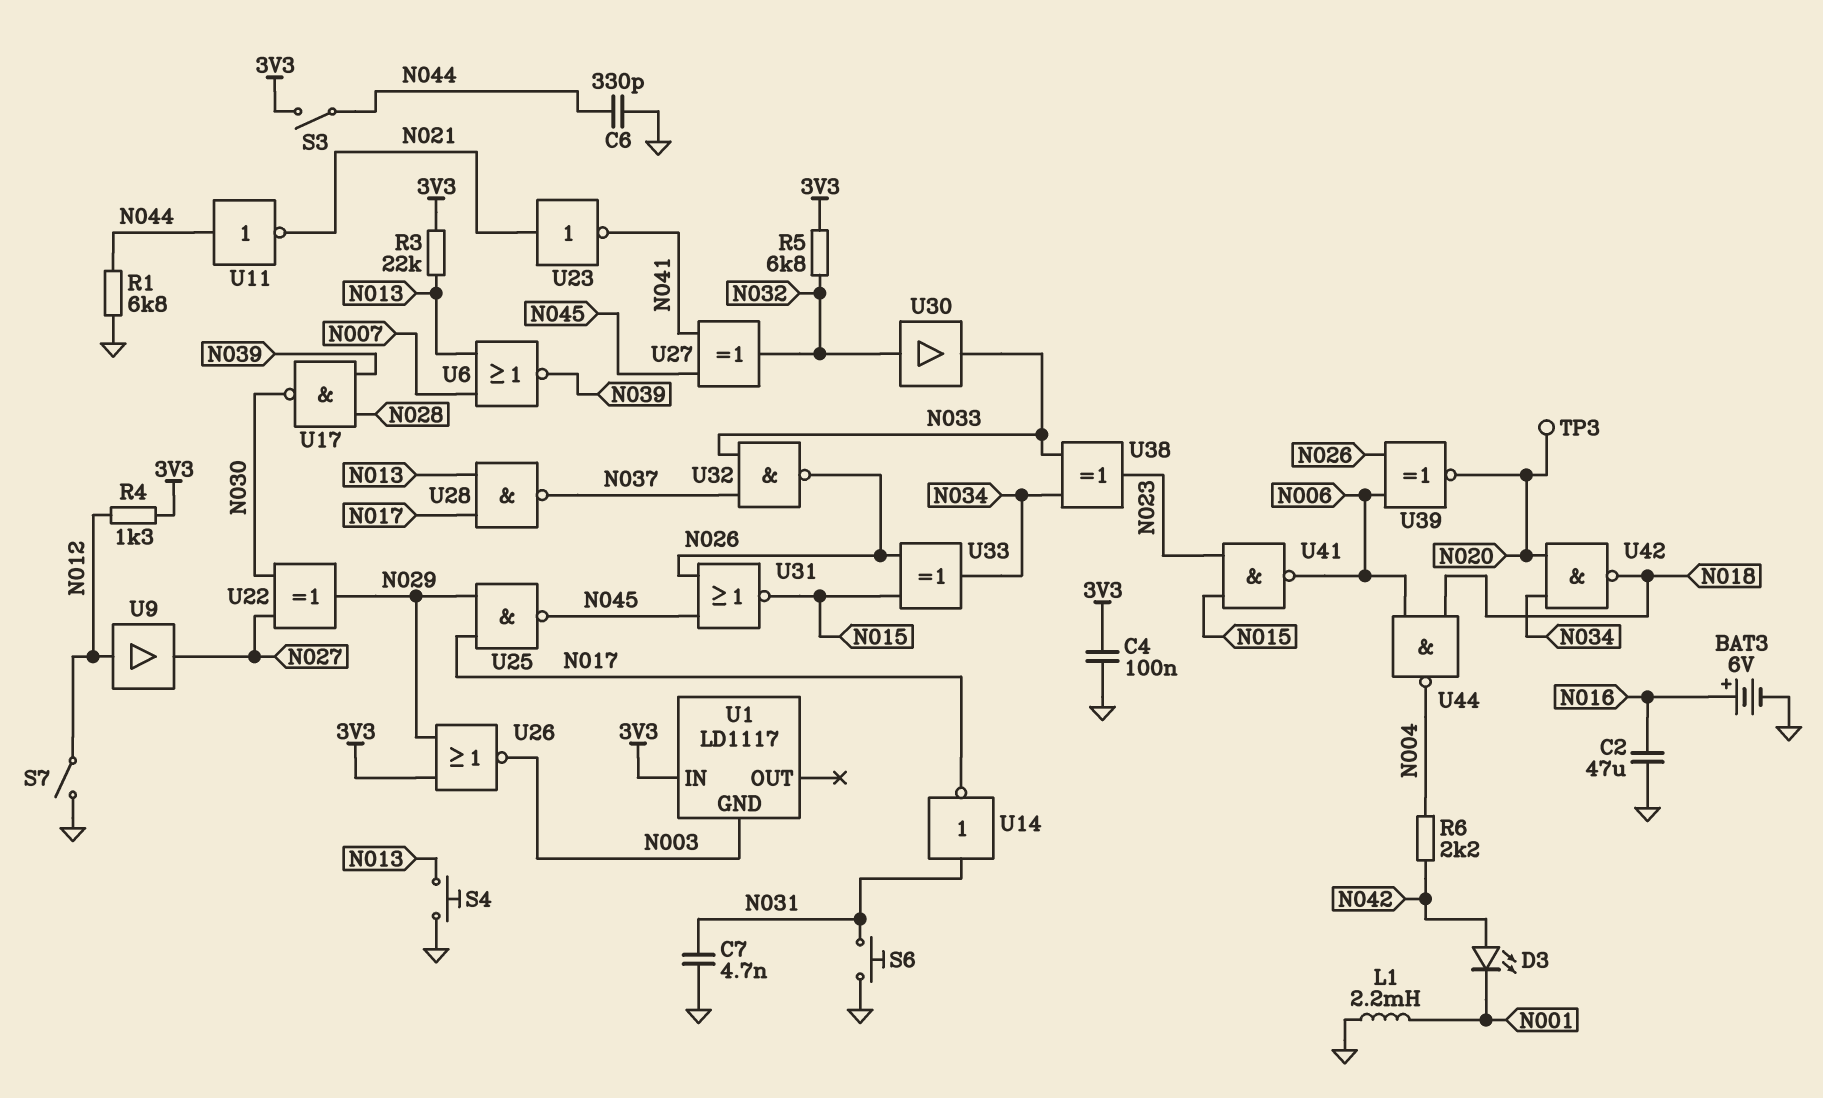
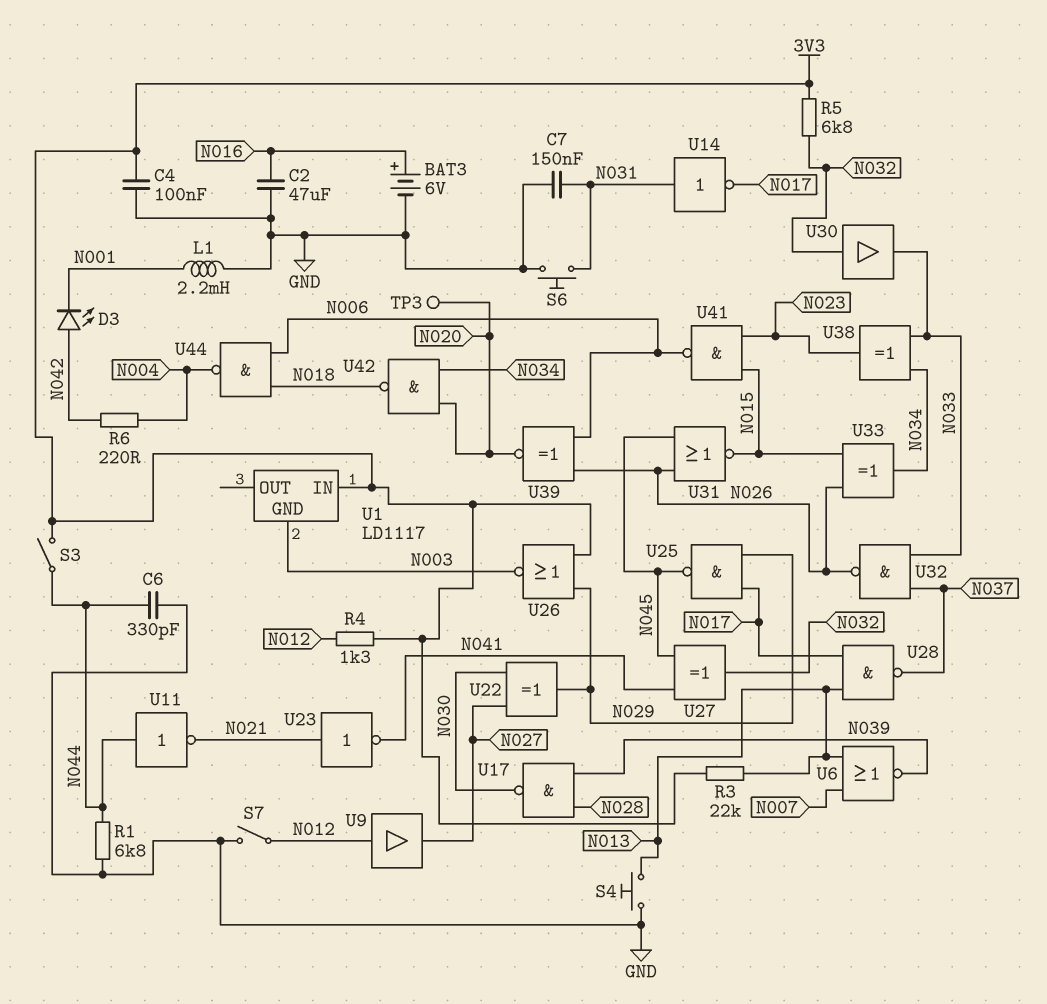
C7: 4.7nF (GND, N031) -> 150nF (GND, N031)
R6: 2.2k (N004, N042) -> 220 (N004, N042)

